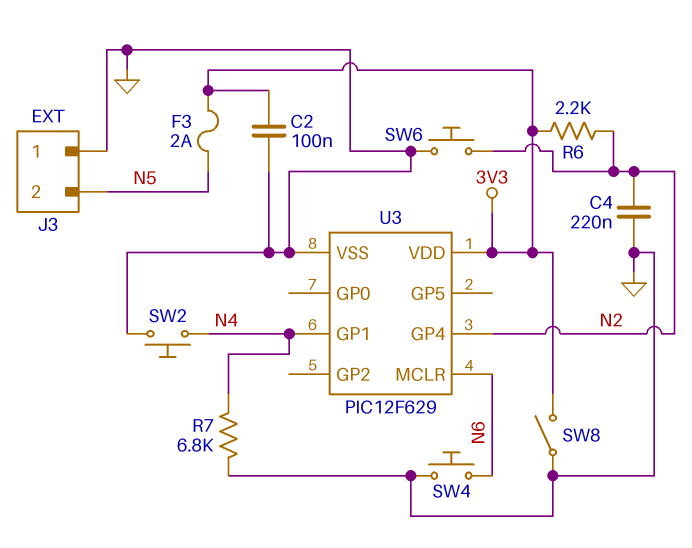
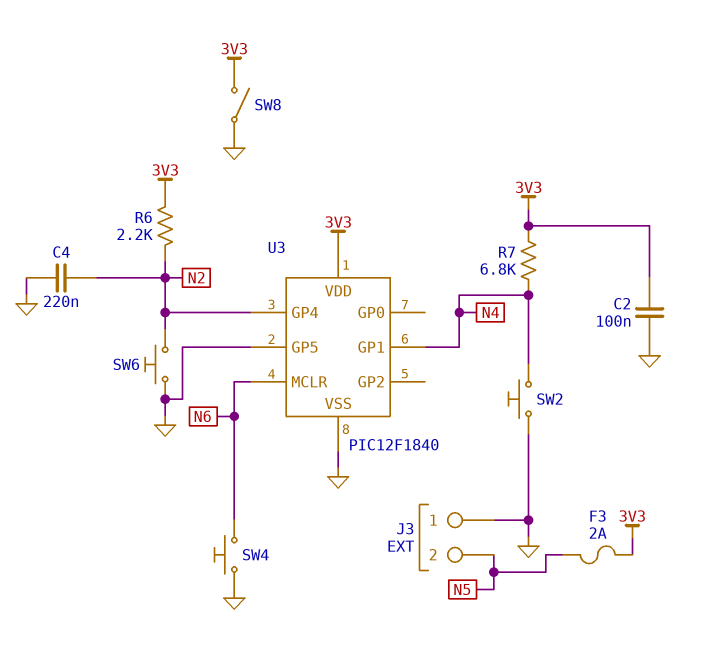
R7: 6.8k (GND, N4) -> 6.8k (3V3, N4)
U3: PIC12F629 -> PIC12F1840
U3 pin GP5: none -> GND

